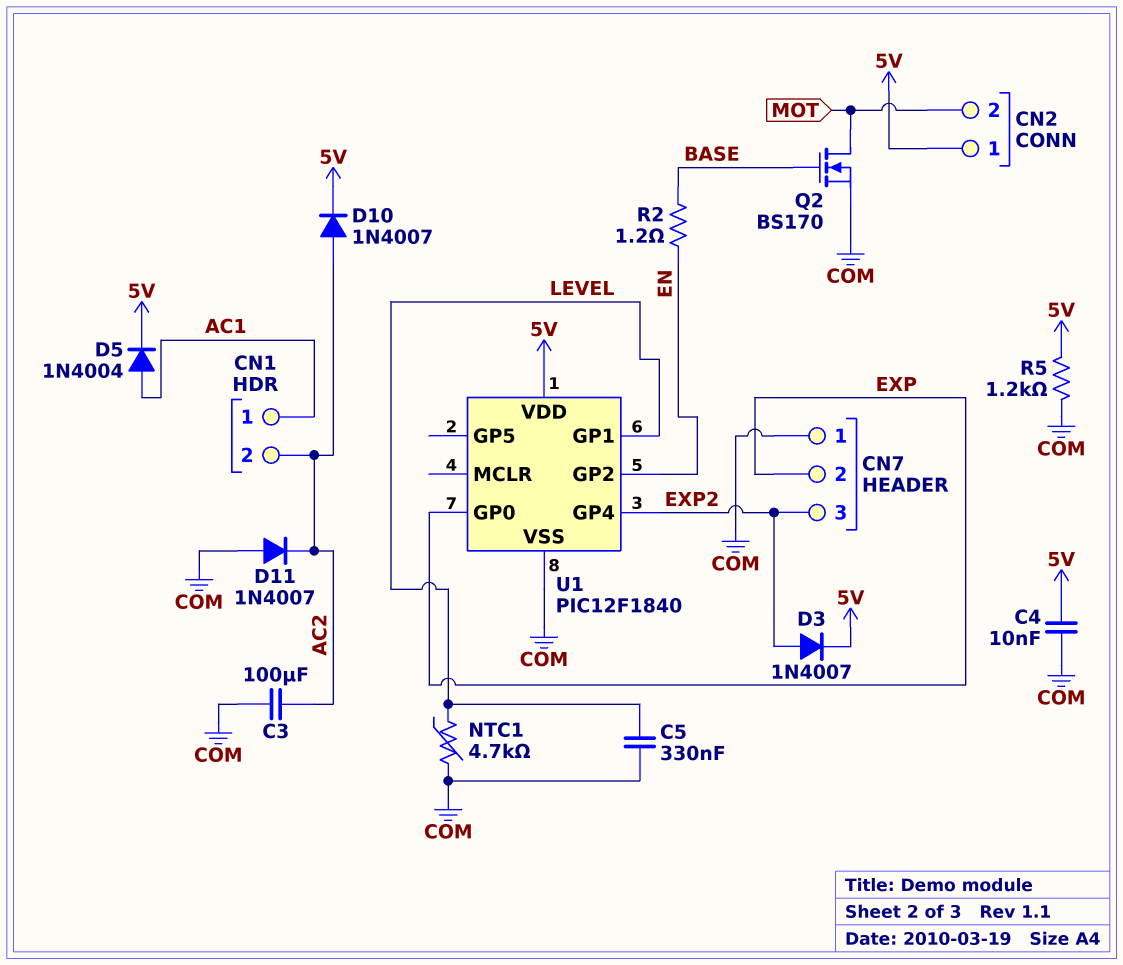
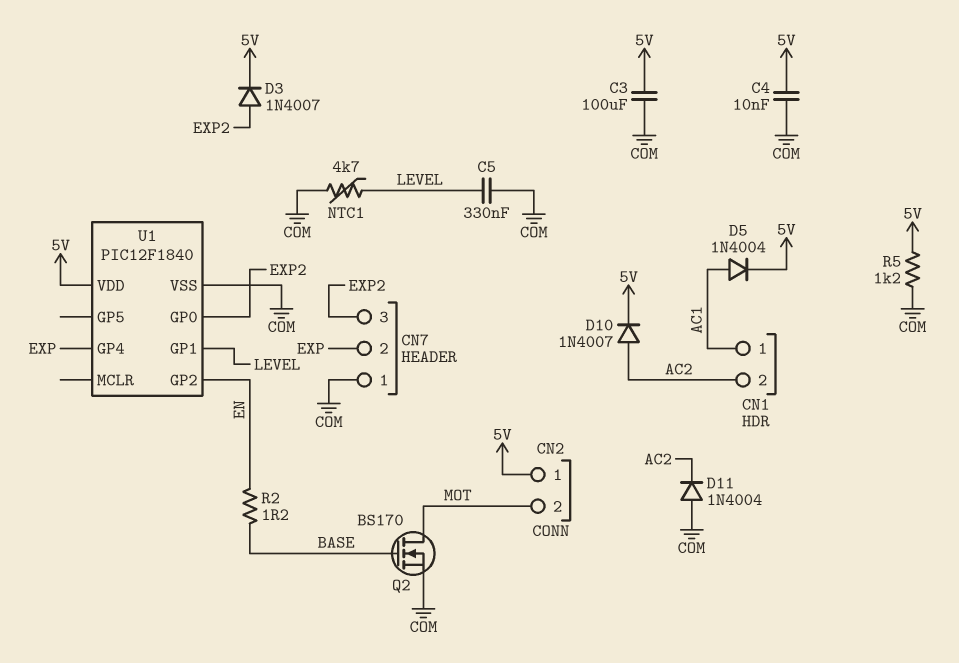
C3: 100uF (AC2, COM) -> 100uF (5V, COM)
D11: diode 1N4007 (A COM, K AC2) -> diode 1N4004 (A COM, K AC2)
U1 pin GP0: EXP -> EXP2
U1 pin GP4: EXP2 -> EXP

